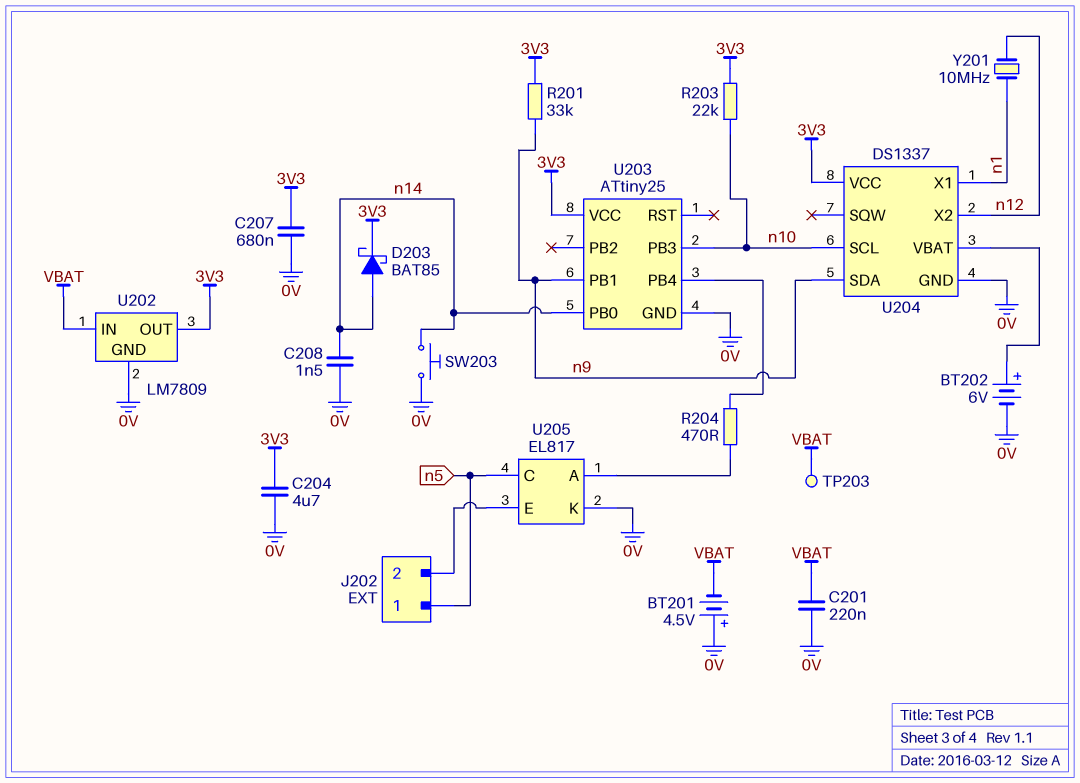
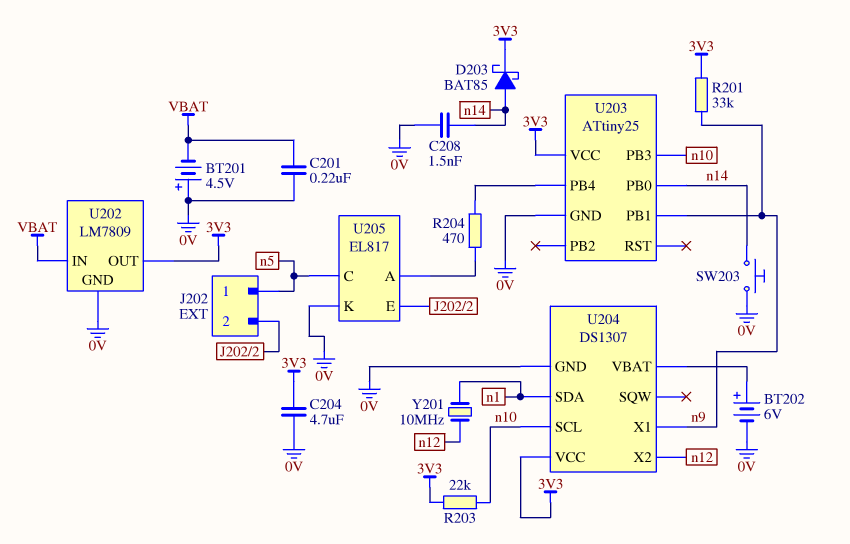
C207: 680nF (0V, 3V3) -> none
TP203: test point (VBAT) -> none
U204: DS1337 -> DS1307
U204 pin SDA: n9 -> n1
U204 pin X1: n1 -> n9

